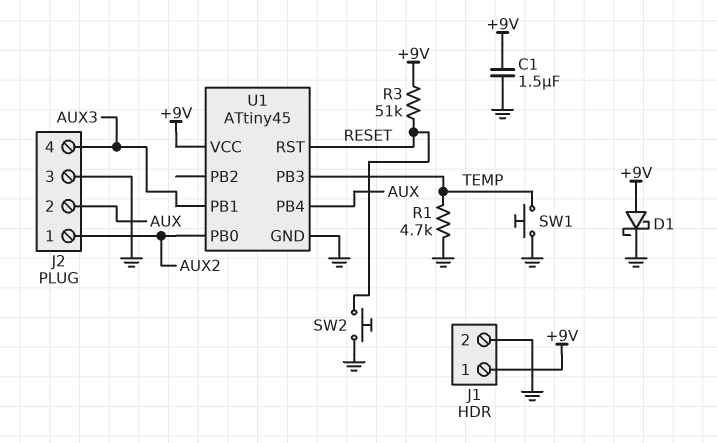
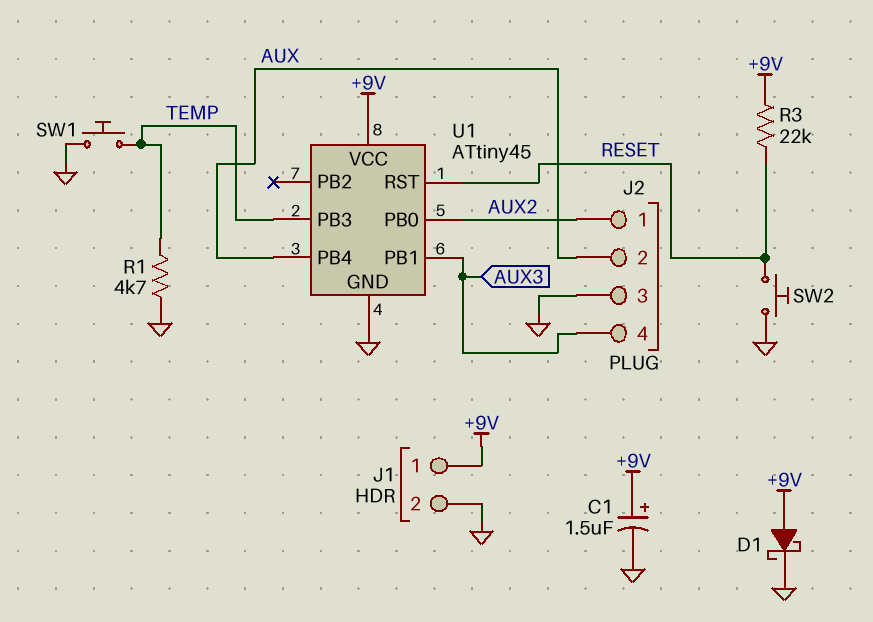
C1: 1.5uF (+9V, GND) -> 1.5uF (plus +9V, minus GND)
R3: 51k (+9V, RESET) -> 22k (+9V, RESET)

